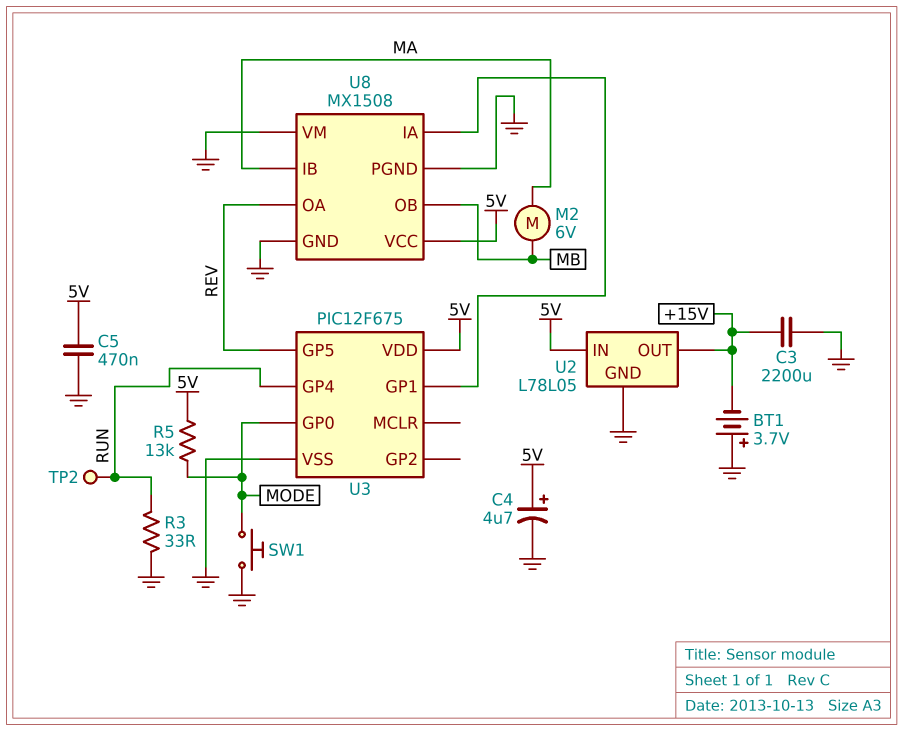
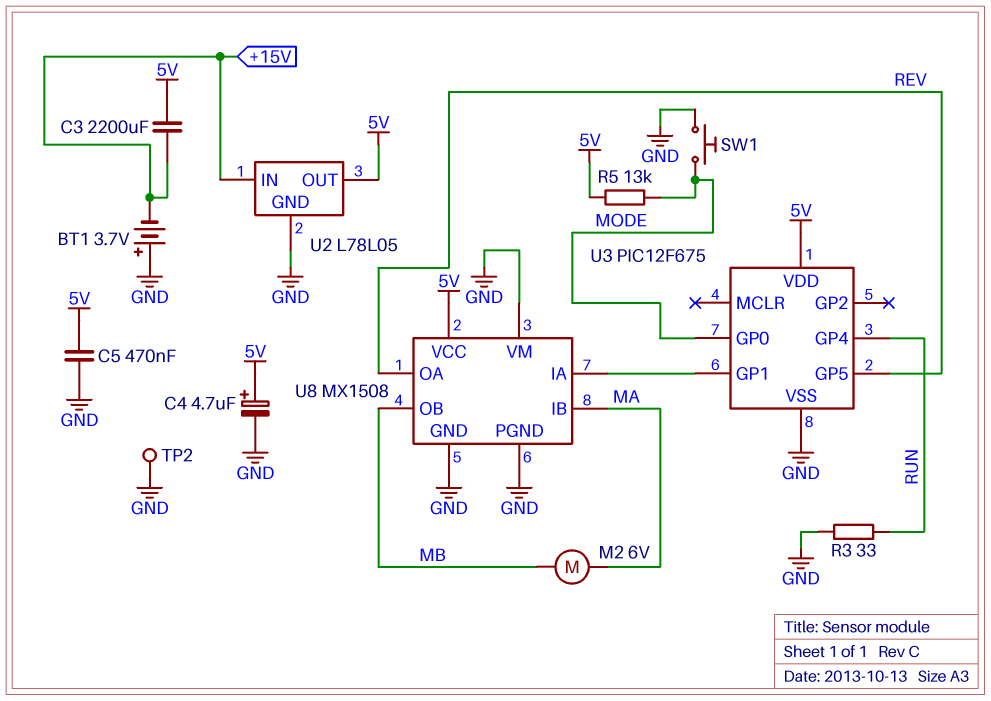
C3: 2200uF (+15V, GND) -> 2200uF (+15V, 5V)
TP2: test point (RUN) -> test point (GND)
U2 pin IN: 5V -> +15V
U2 pin OUT: +15V -> 5V

